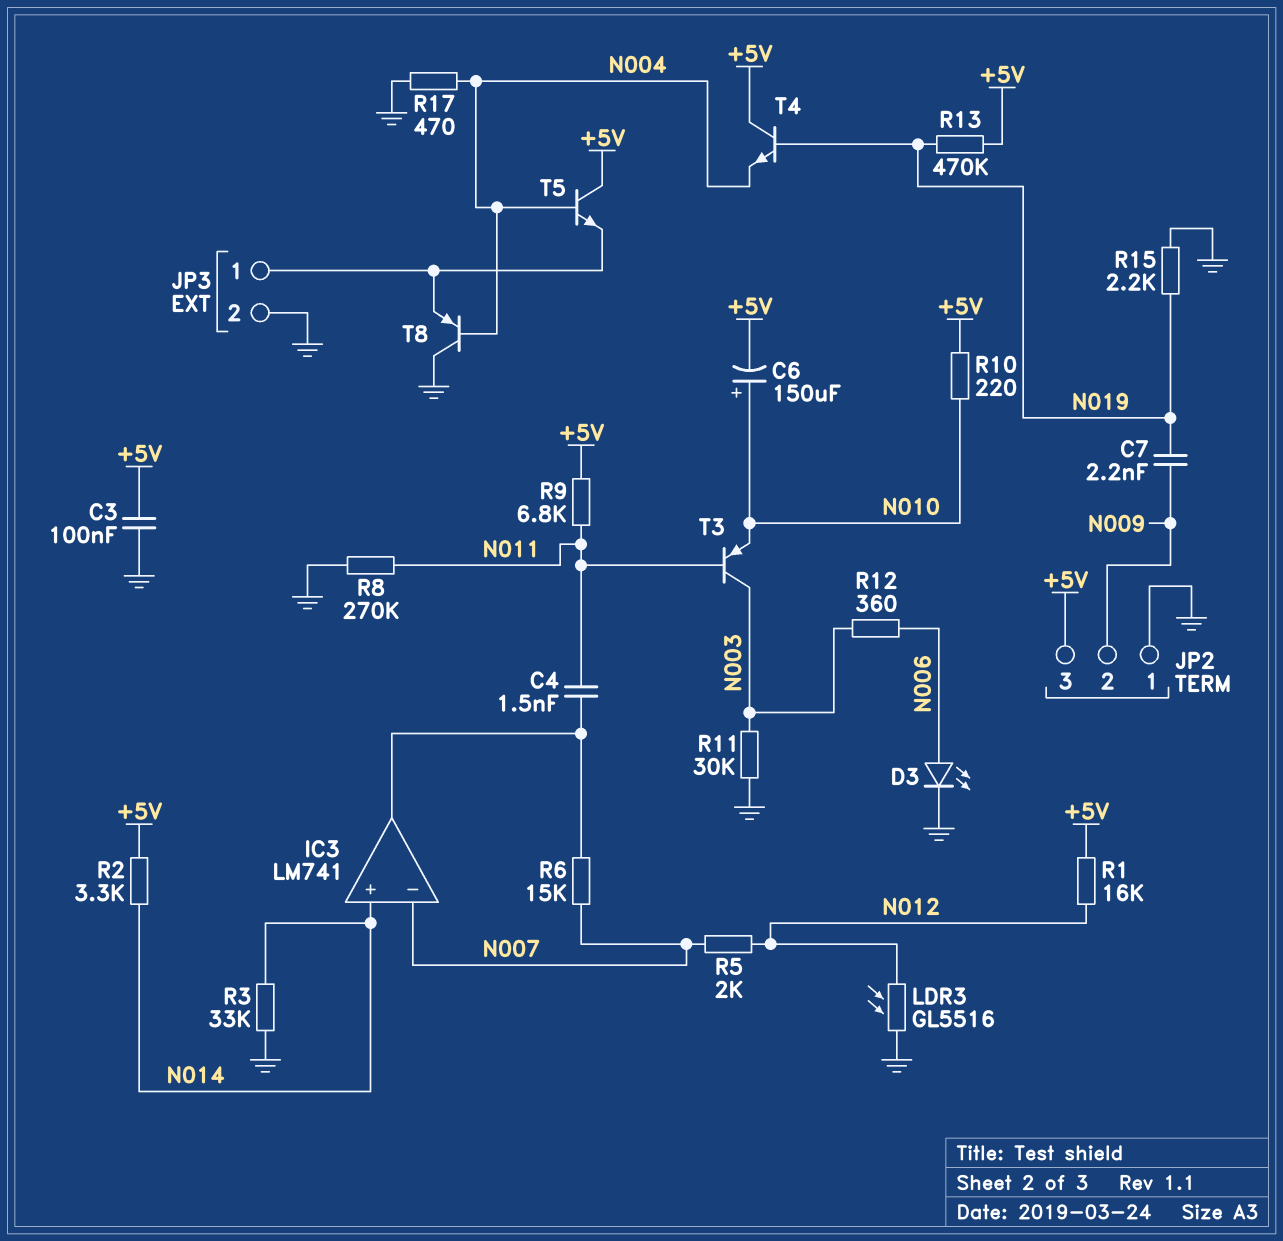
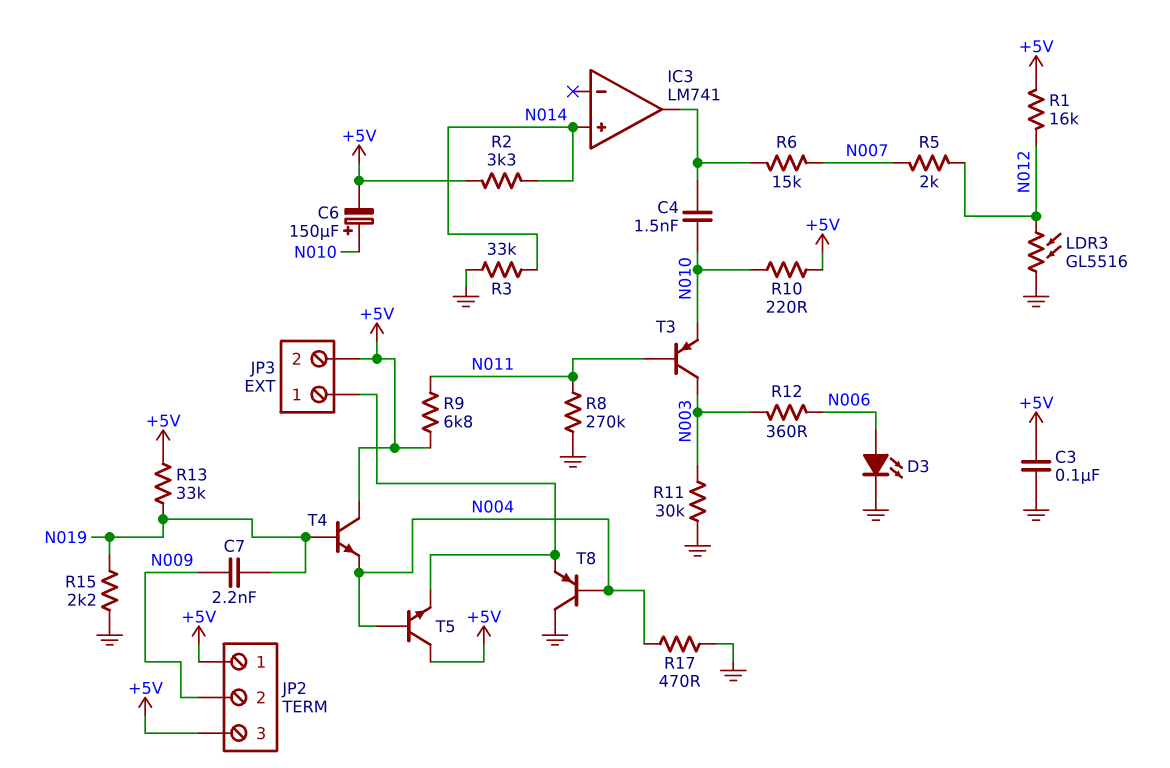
C4: 1.5nF (IC3/out, N011) -> 1.5nF (IC3/out, N010)
IC3 pin in-: N007 -> none
JP2 pin 1: GND -> +5V
JP3 pin 2: GND -> +5V
R13: 470k (+5V, N019) -> 33k (+5V, N019)

